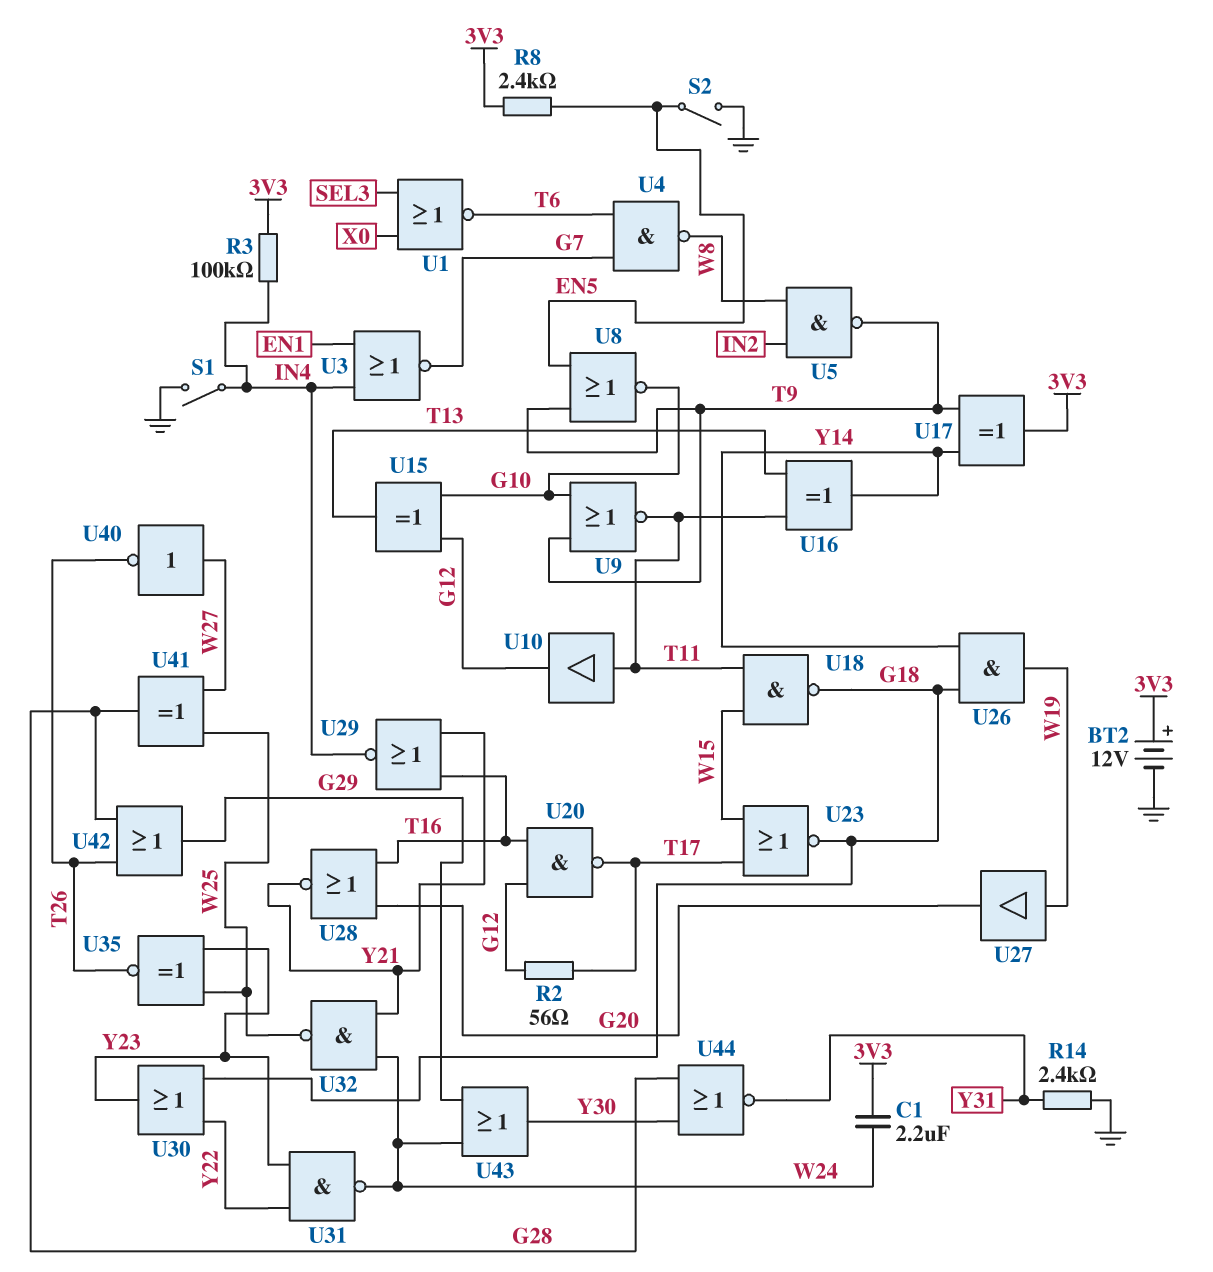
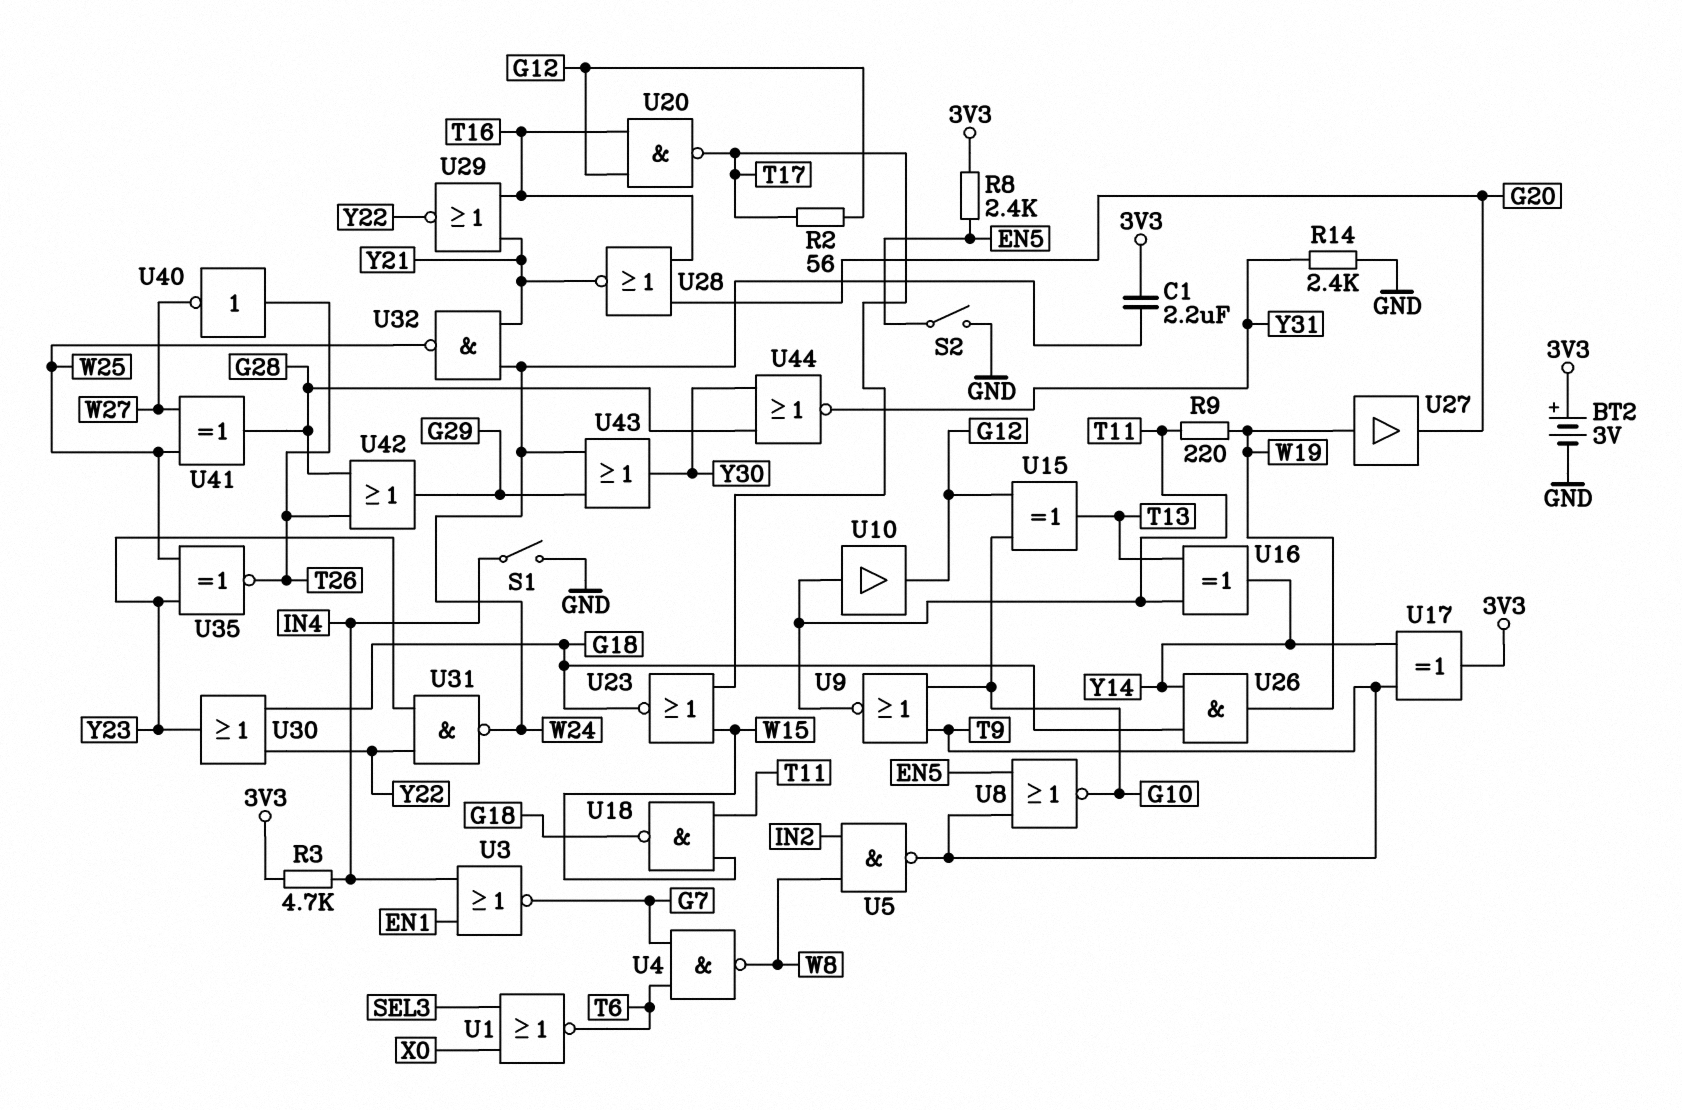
BT2: 12V (plus 3V3, minus GND) -> 3V (plus 3V3, minus GND)
R3: 100k (3V3, IN4) -> 4.7k (3V3, IN4)
R9: none -> 220 (T11, W19)
U29: NOR (in T16, in Y21, out IN4) -> NOR (in T16, in Y21, out Y22)
U40: NOT (in W27, out T26) -> NOT (in T26, out W27)

